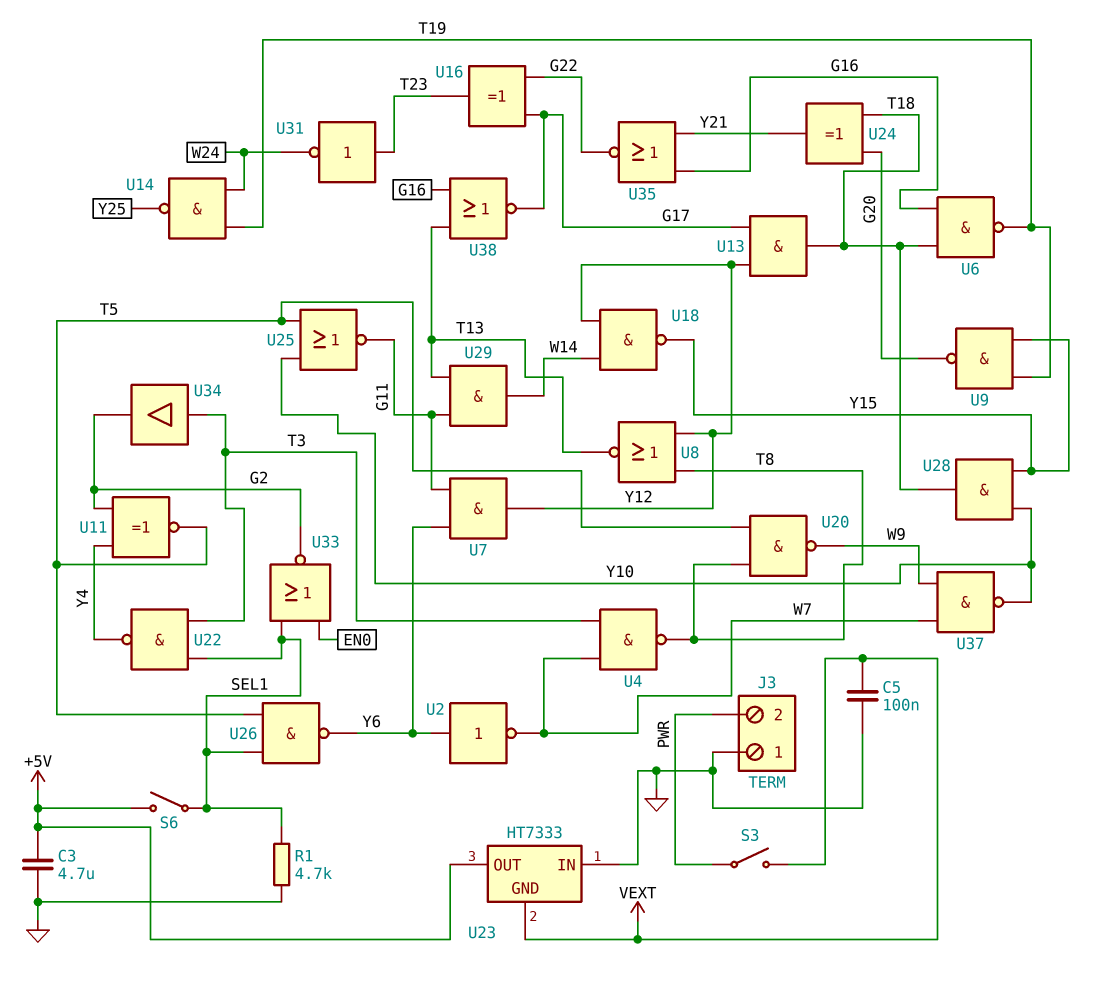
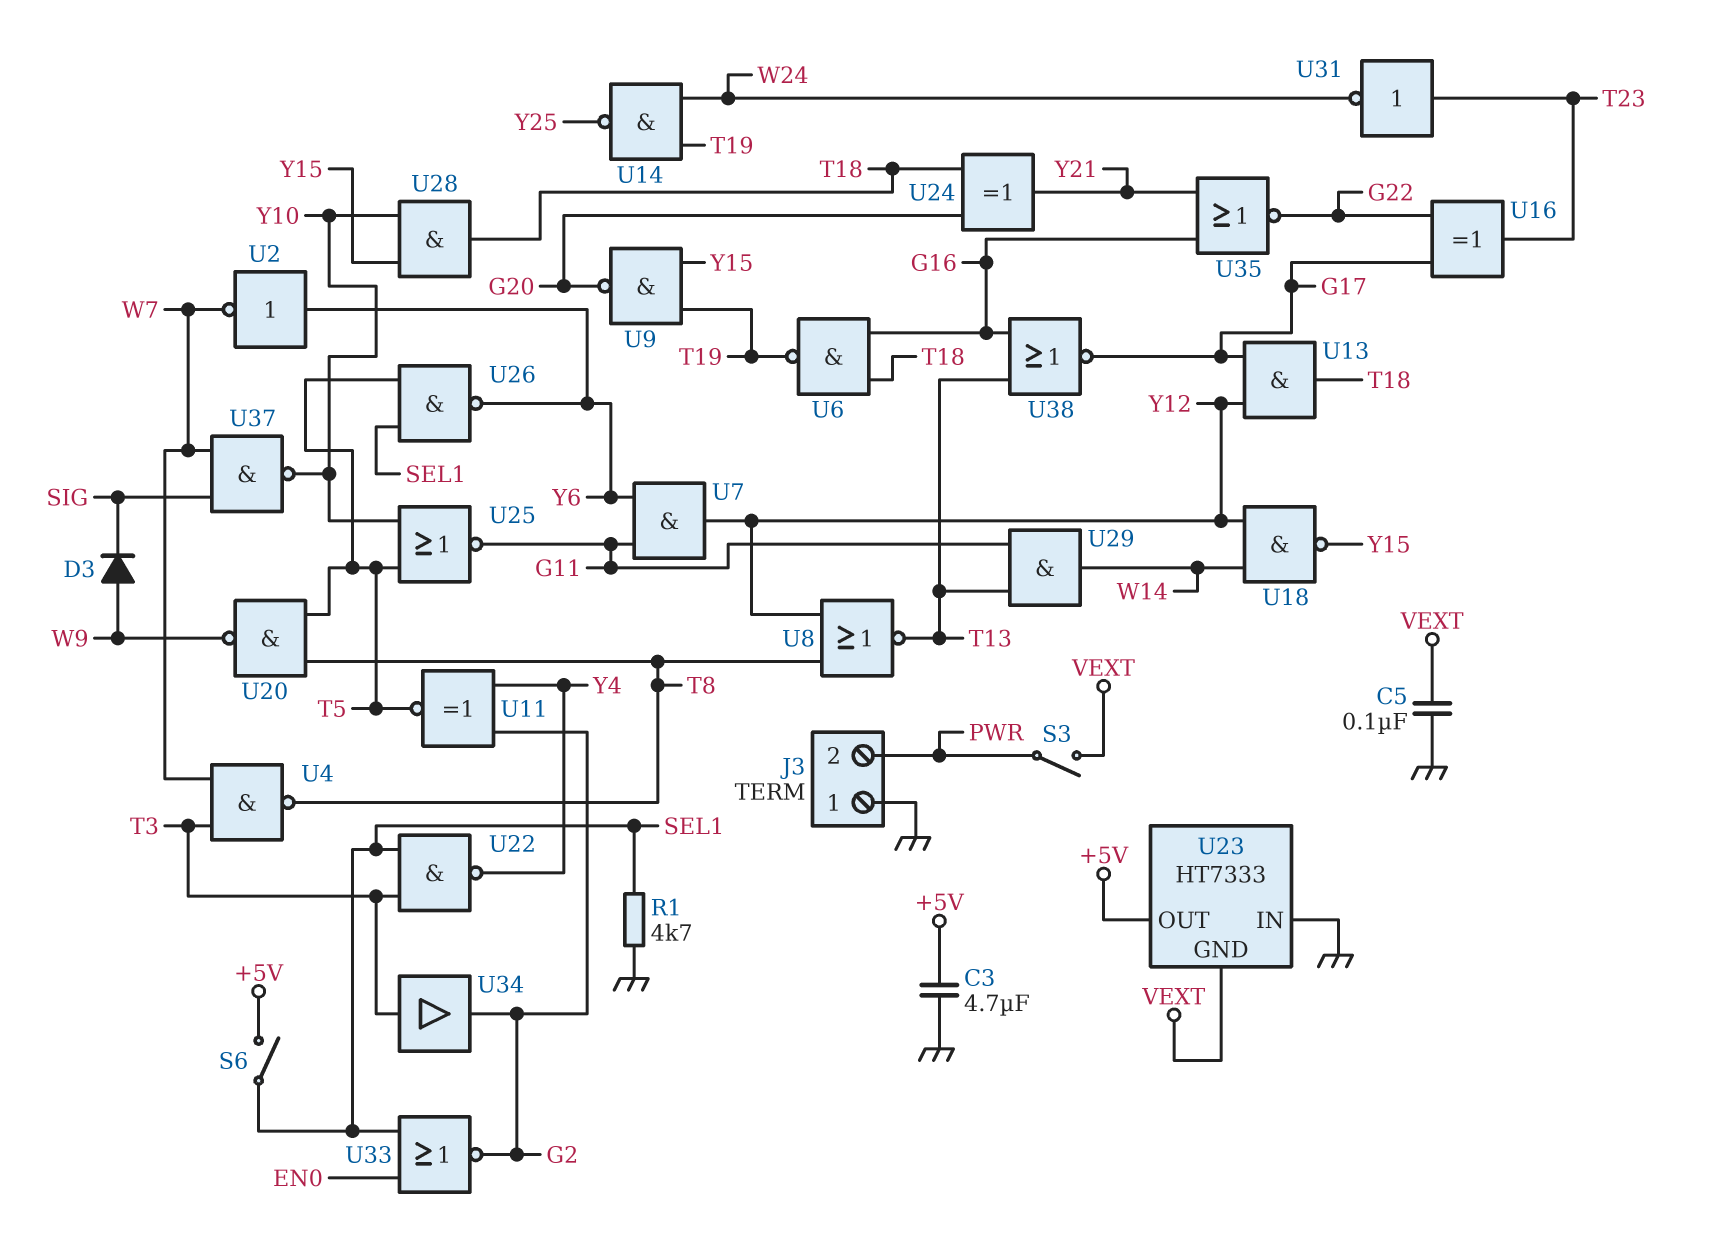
D3: none -> diode (A W9, K SIG)
U37: NAND (in W7, in W9, out Y10) -> NAND (in SIG, in W7, out Y10)

